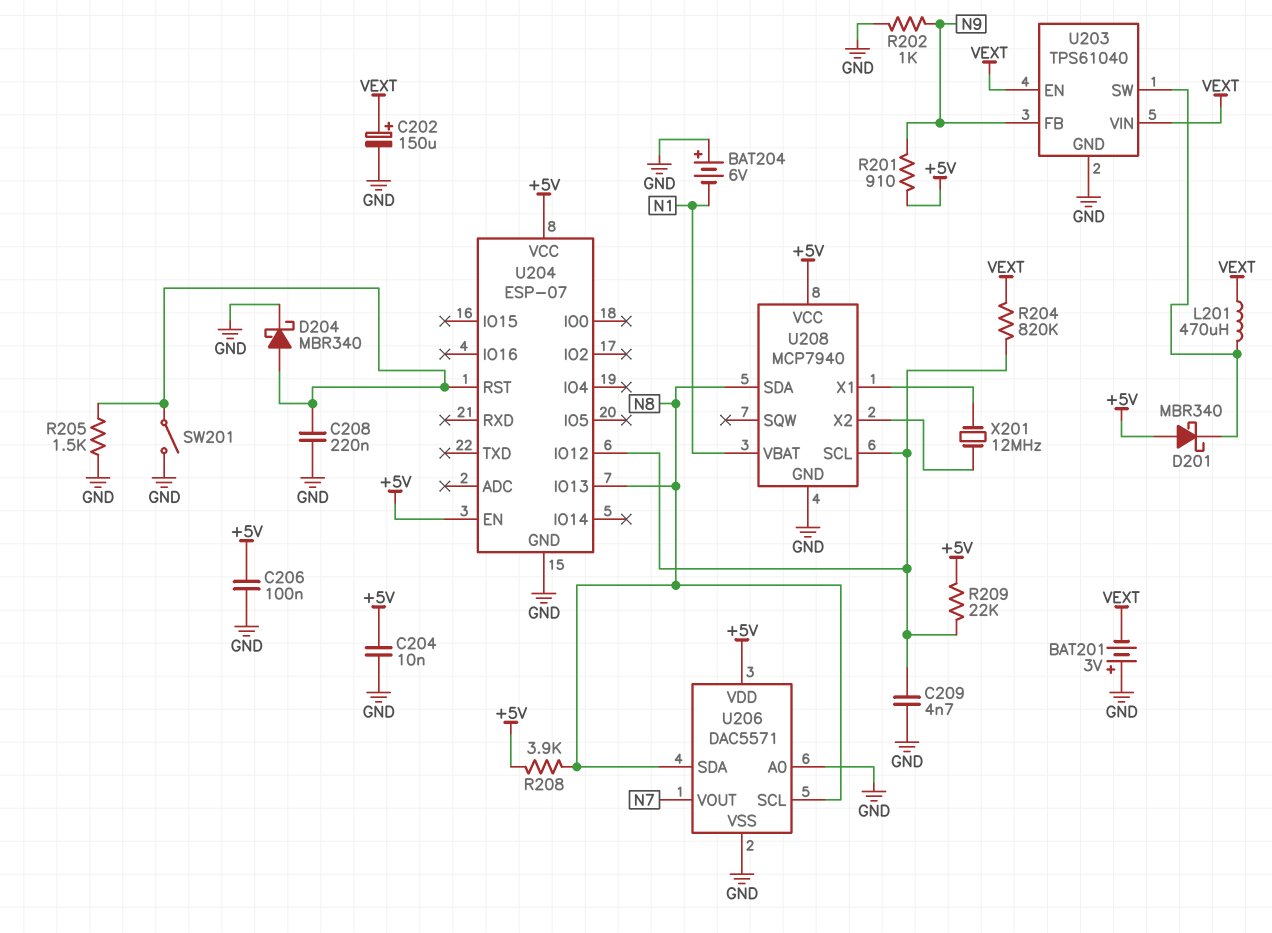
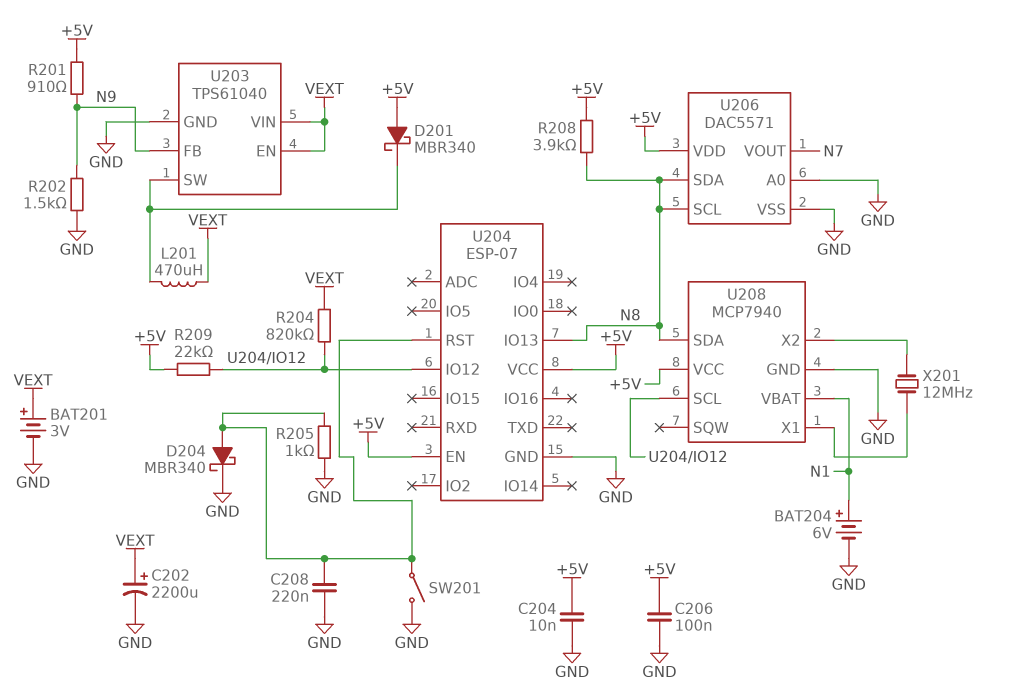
BAT201: 3V (plus GND, minus VEXT) -> 3V (plus VEXT, minus GND)
BAT204: 6V (plus GND, minus N1) -> 6V (plus N1, minus GND)
C202: 150uF (plus VEXT, minus GND) -> 2200uF (plus VEXT, minus GND)
C209: 4.7nF (GND, U204/IO12) -> none
R202: 1k (GND, N9) -> 1.5k (GND, N9)
R205: 1.5k (GND, U204/RST) -> 1k (GND, U204/RST)

